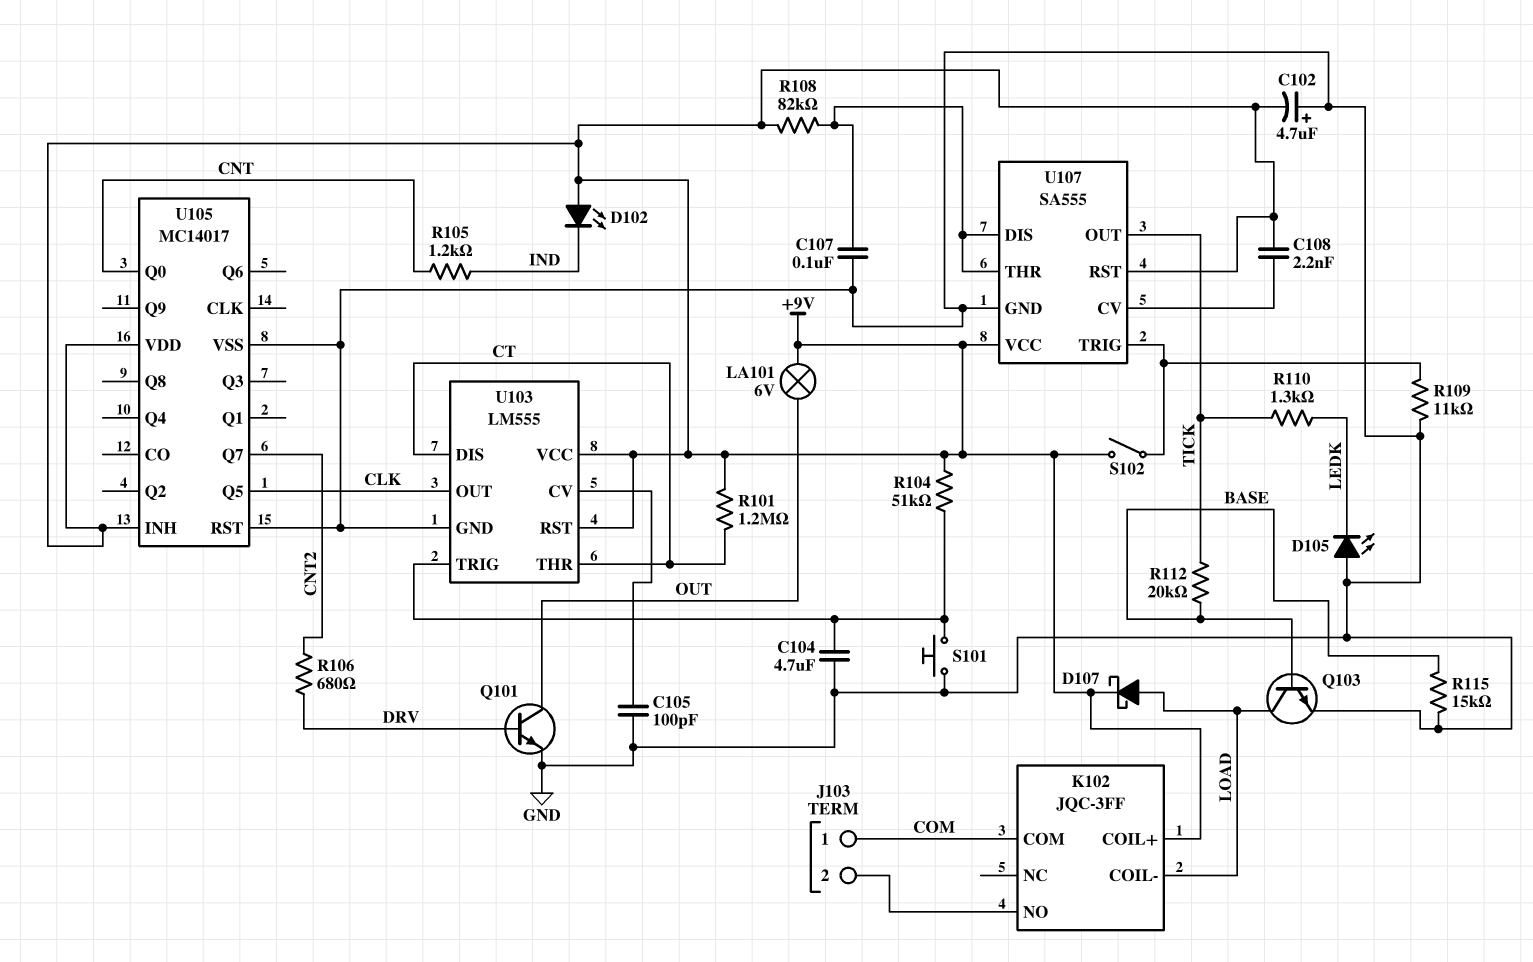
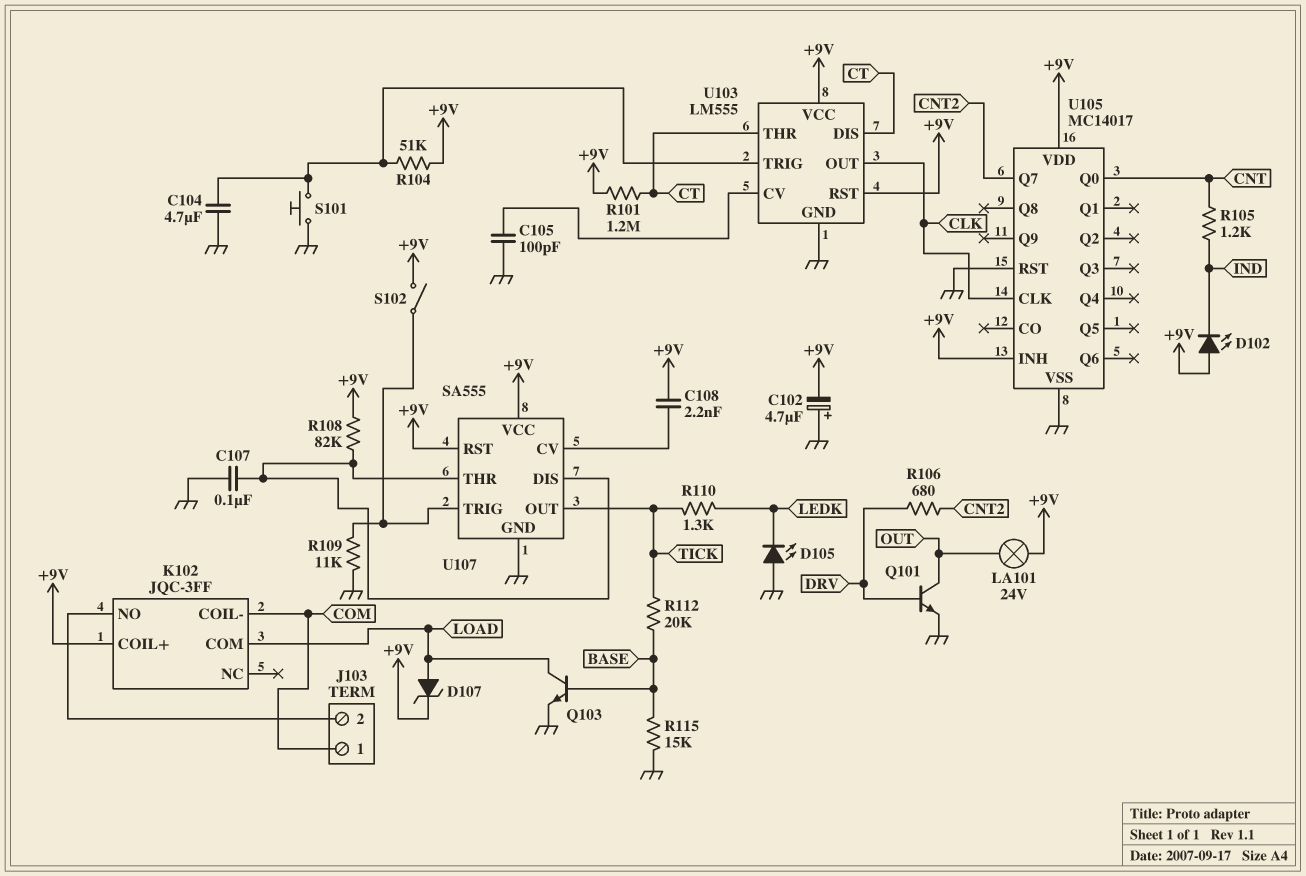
D107: schottky (A LOAD, K +9V) -> zener (A LOAD, K +9V)
K102 pin COIL-: LOAD -> COM
K102 pin COM: COM -> LOAD
LA101: lamp 6V (+9V, OUT) -> lamp 24V (+9V, OUT)
U105 pin CLK: none -> CLK
U105 pin Q5: CLK -> none

